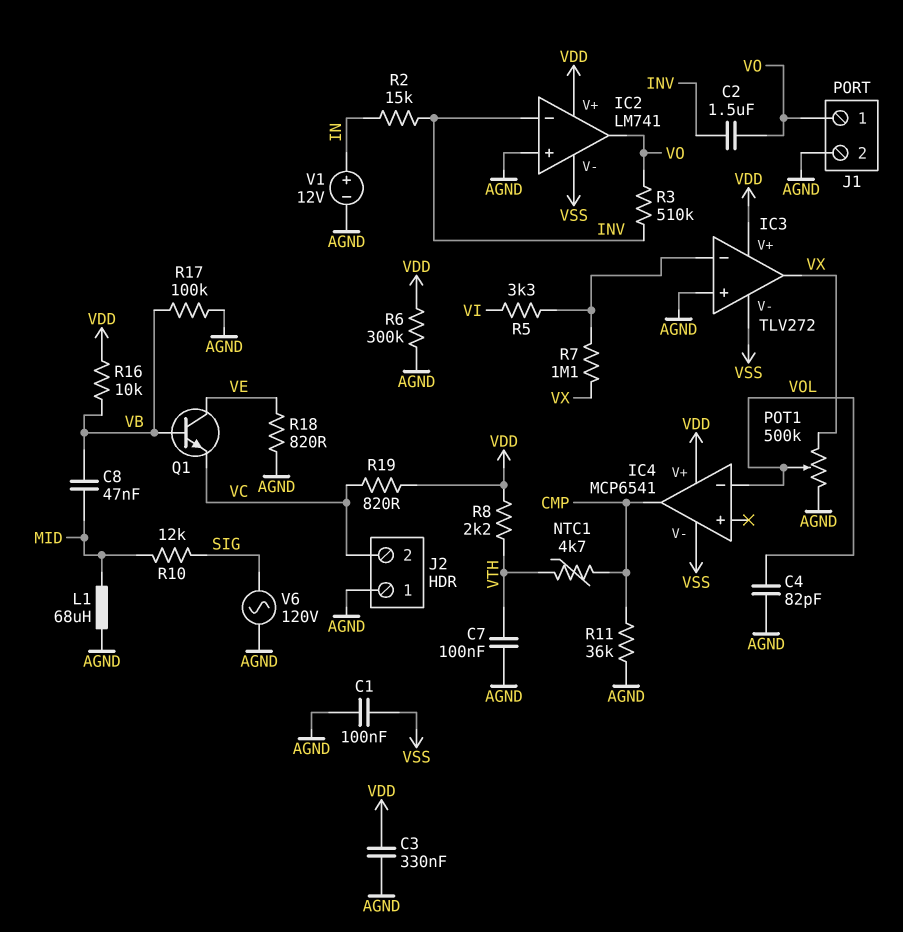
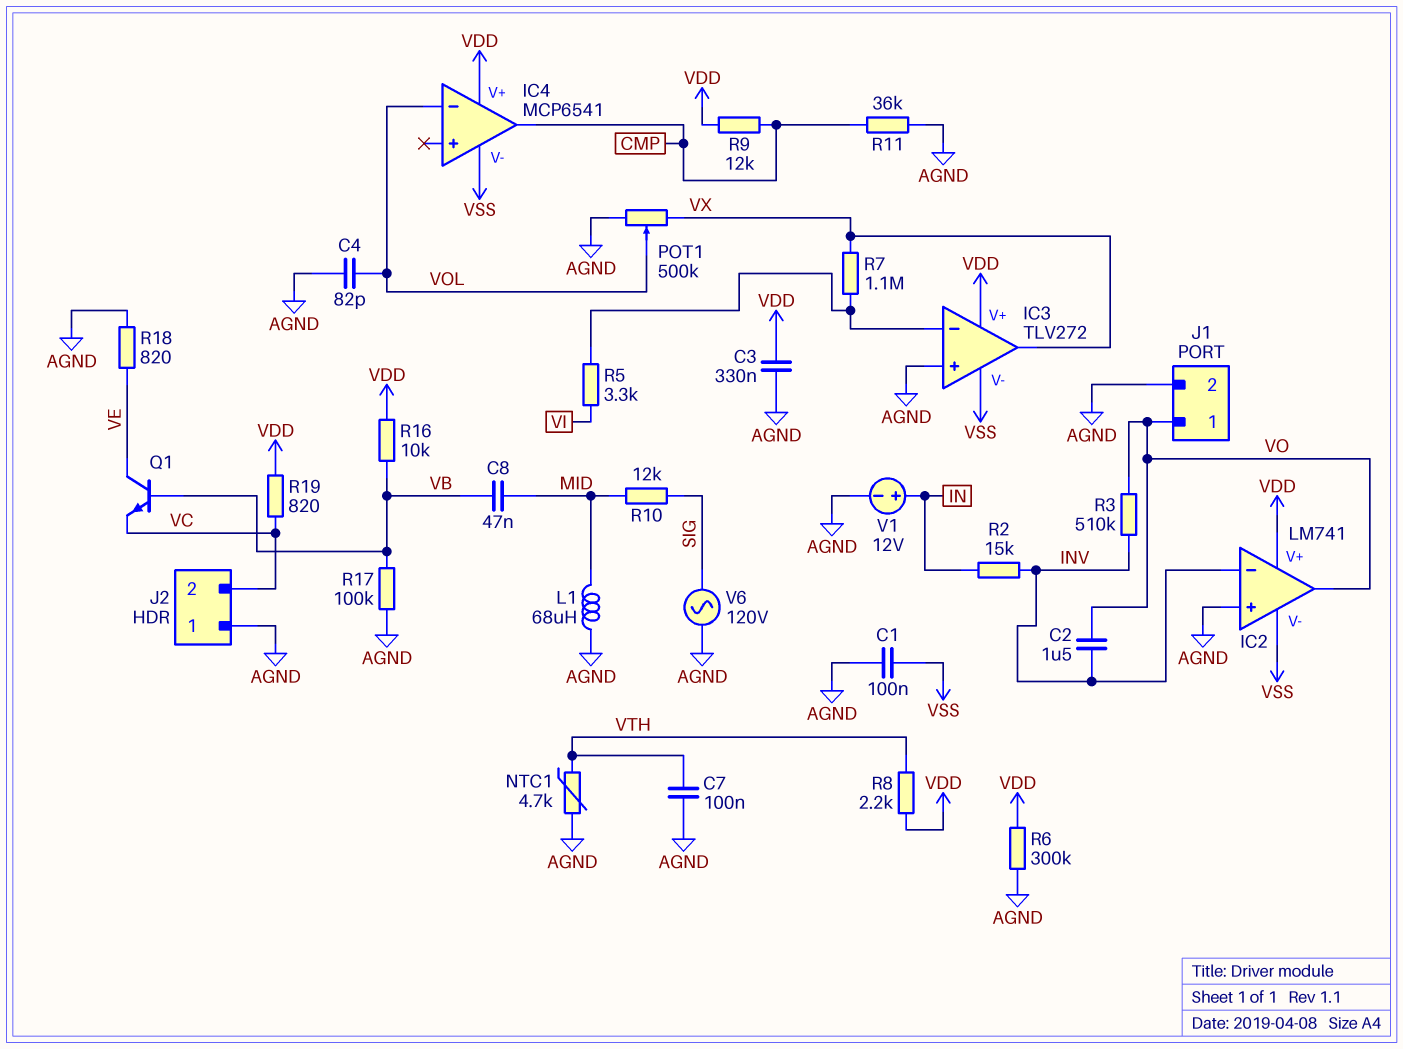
NTC1: 4.7k (CMP, VTH) -> 4.7k (AGND, VTH)
R9: none -> 12k (CMP, VDD)

